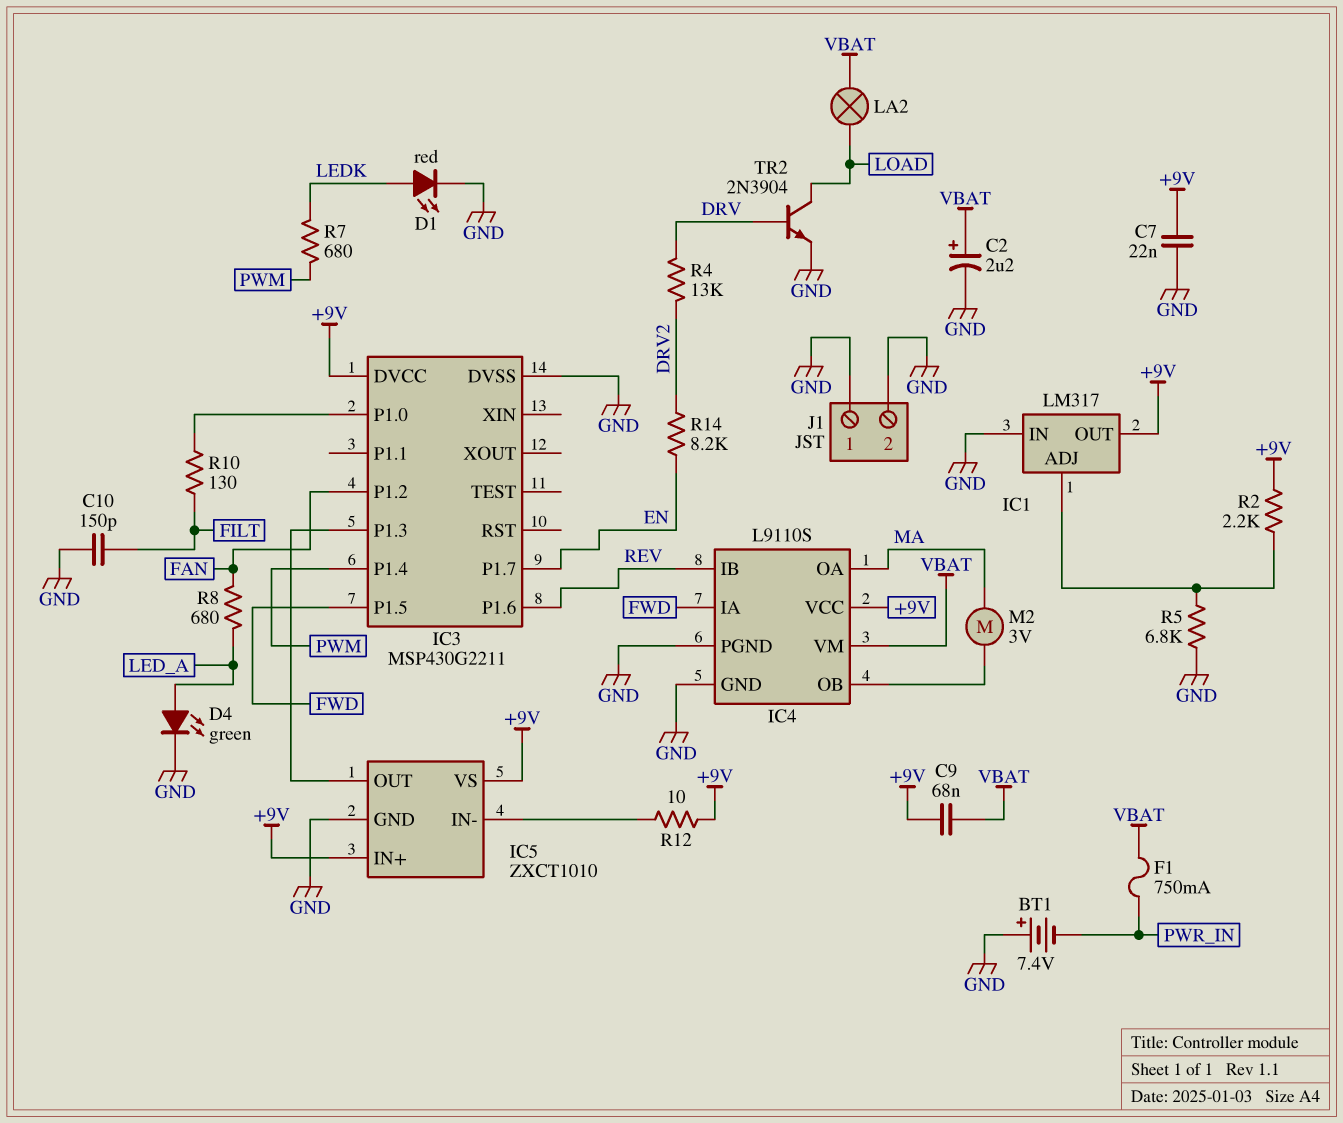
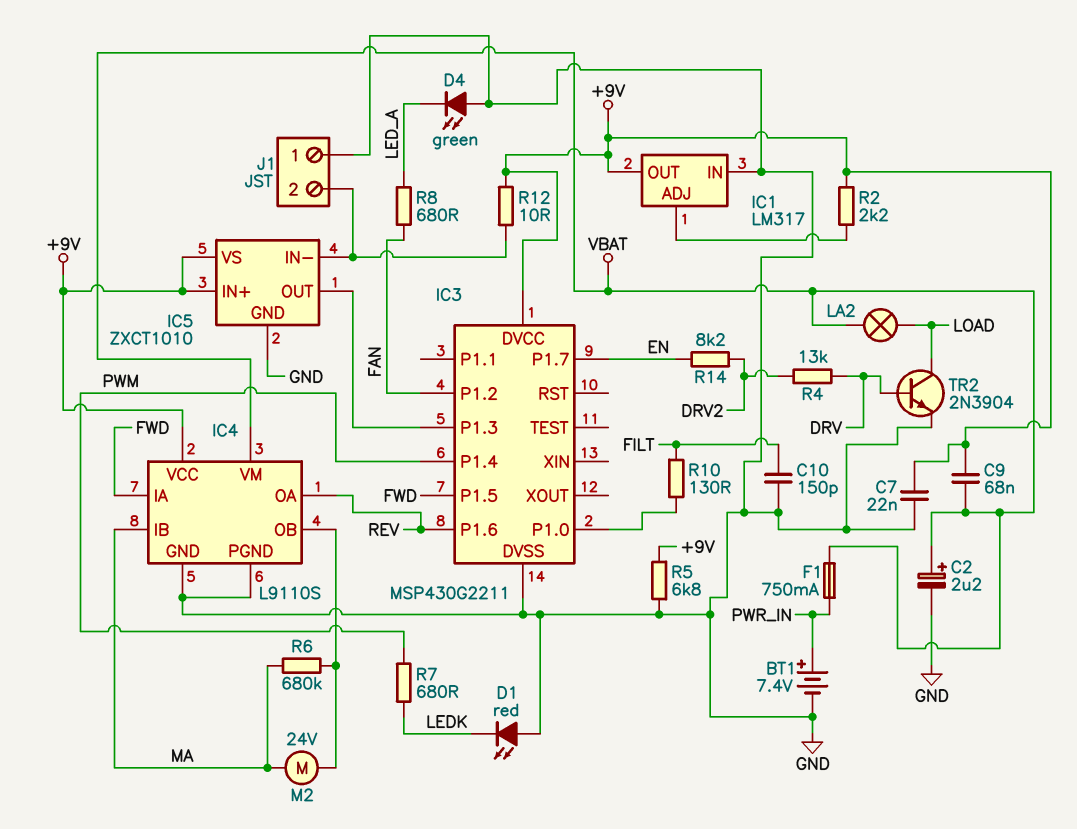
BT1: 7.4V (plus GND, minus PWR_IN) -> 7.4V (plus PWR_IN, minus GND)
D1: LED red (A LEDK, K GND) -> LED red (A GND, K LEDK)
D4: LED green (A LED_A, K GND) -> LED green (A GND, K LED_A)
IC4 pin IB: REV -> MA
IC4 pin OA: MA -> REV
J1 pin 2: GND -> IC5/IN-
M2: motor 3V (IC4/OB, MA) -> motor 24V (IC4/OB, MA)
R5: 6.8k (GND, IC1/ADJ) -> 6.8k (+9V, GND)
R6: none -> 680k (IC4/OB, MA)

